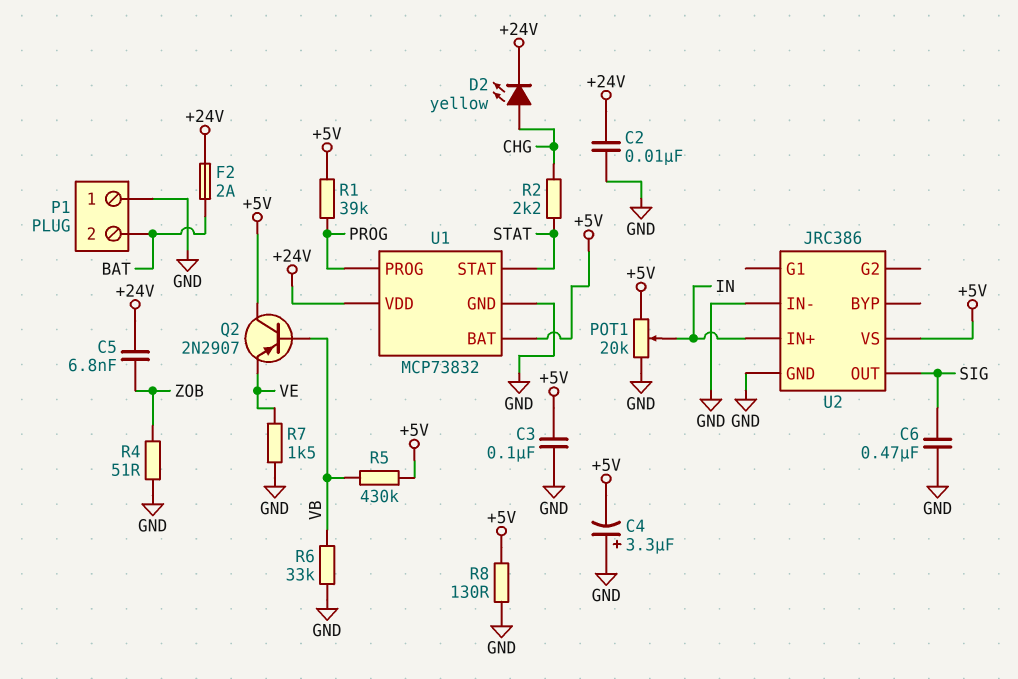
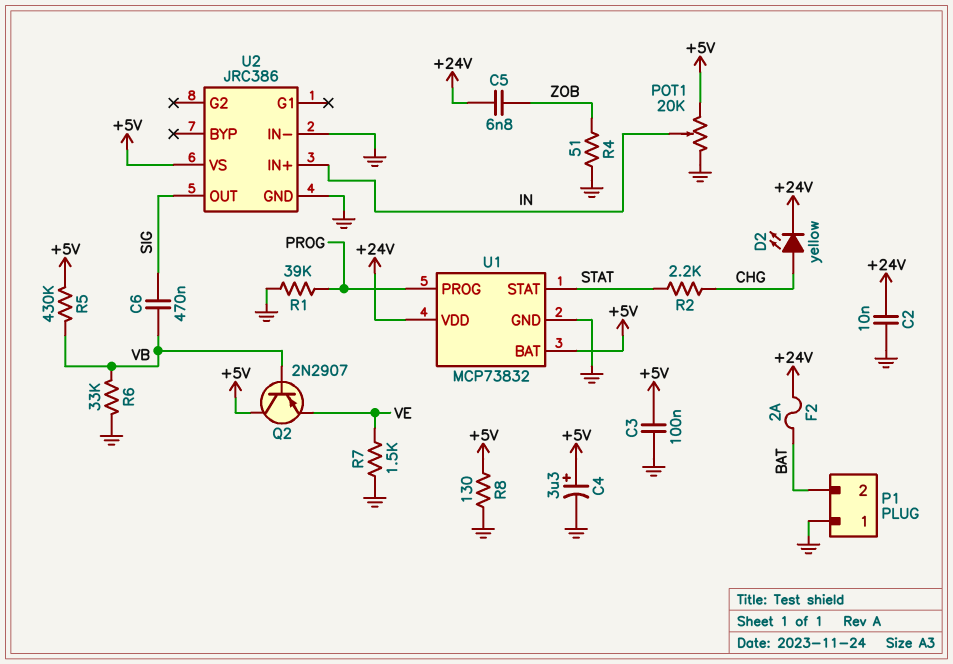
C4: 3.3uF (plus GND, minus +5V) -> 3.3uF (plus +5V, minus GND)
C6: 470nF (GND, SIG) -> 470nF (SIG, VB)
R1: 39k (+5V, PROG) -> 39k (GND, PROG)

